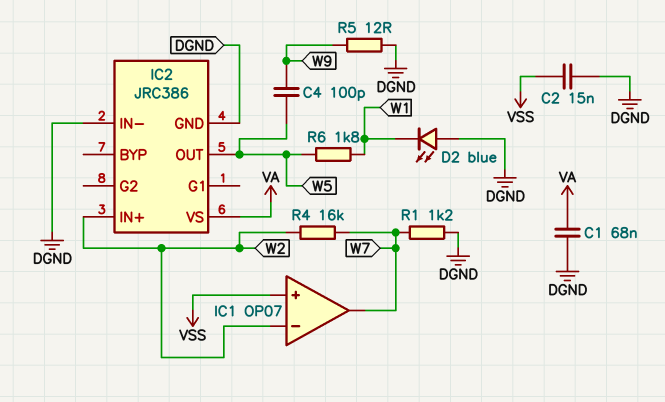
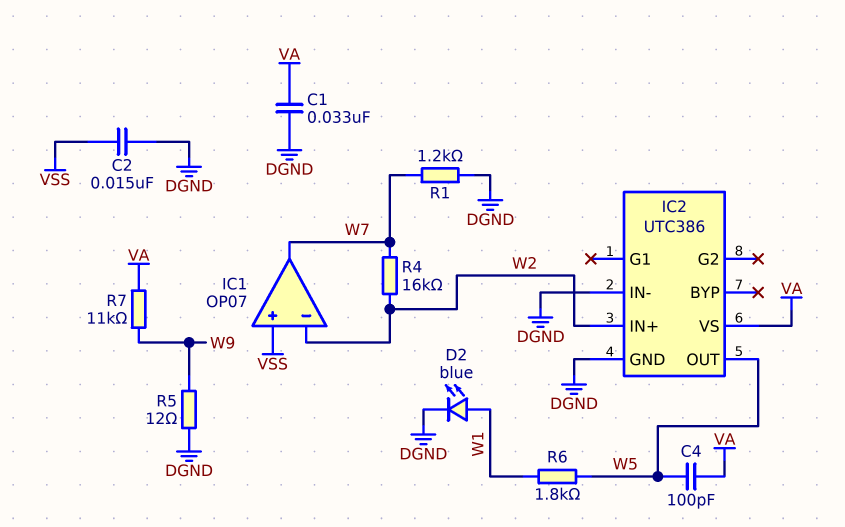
C1: 68nF (DGND, VA) -> 33nF (DGND, VA)
C4: 100pF (W5, W9) -> 100pF (VA, W5)
D2: LED blue (A DGND, K W1) -> LED blue (A W1, K DGND)
IC2: JRC386 -> UTC386
R7: none -> 11k (VA, W9)

